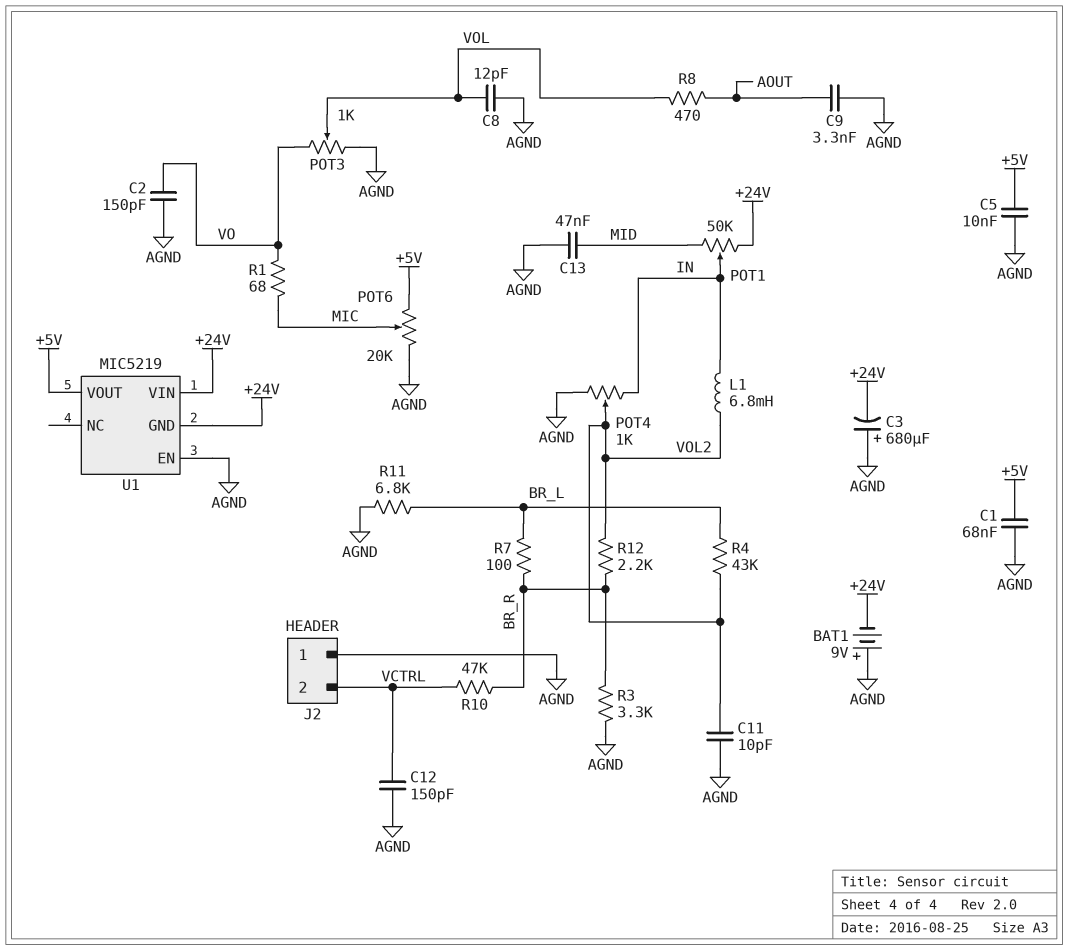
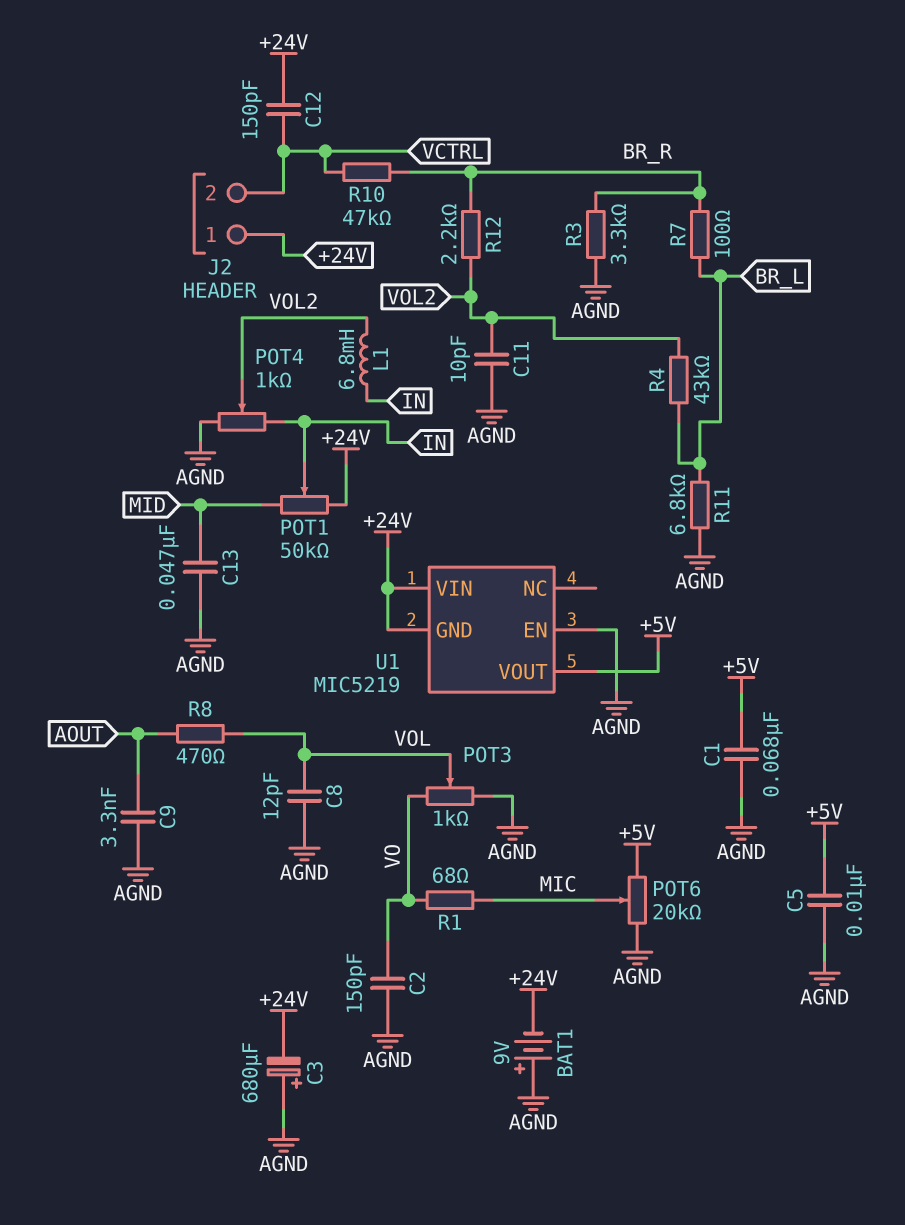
C12: 150pF (AGND, VCTRL) -> 150pF (+24V, VCTRL)
J2 pin 1: AGND -> +24V

